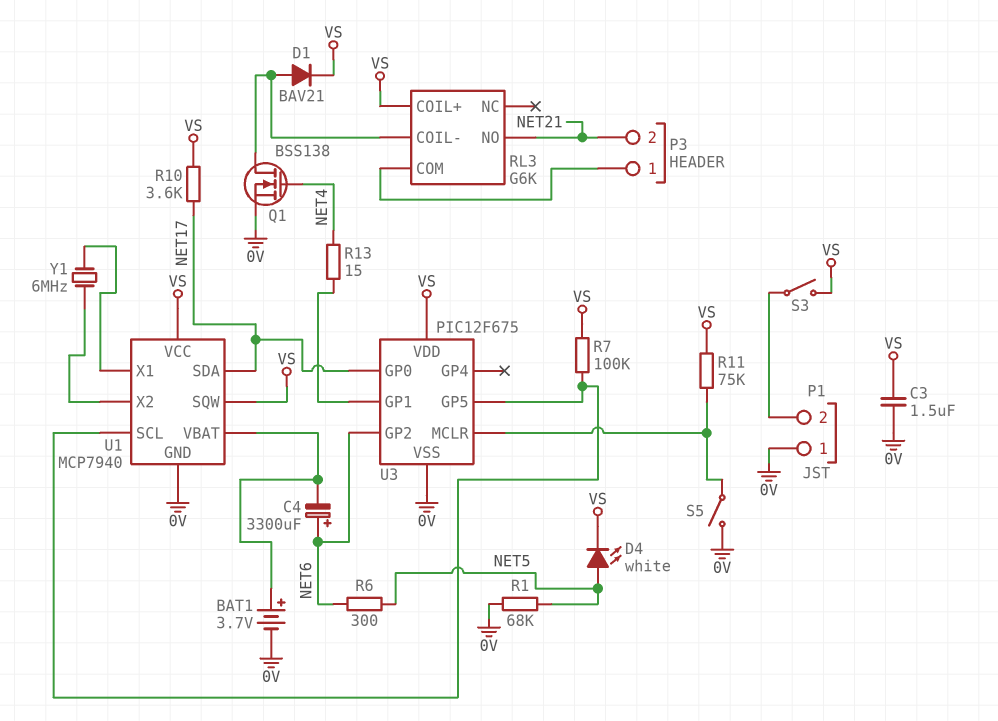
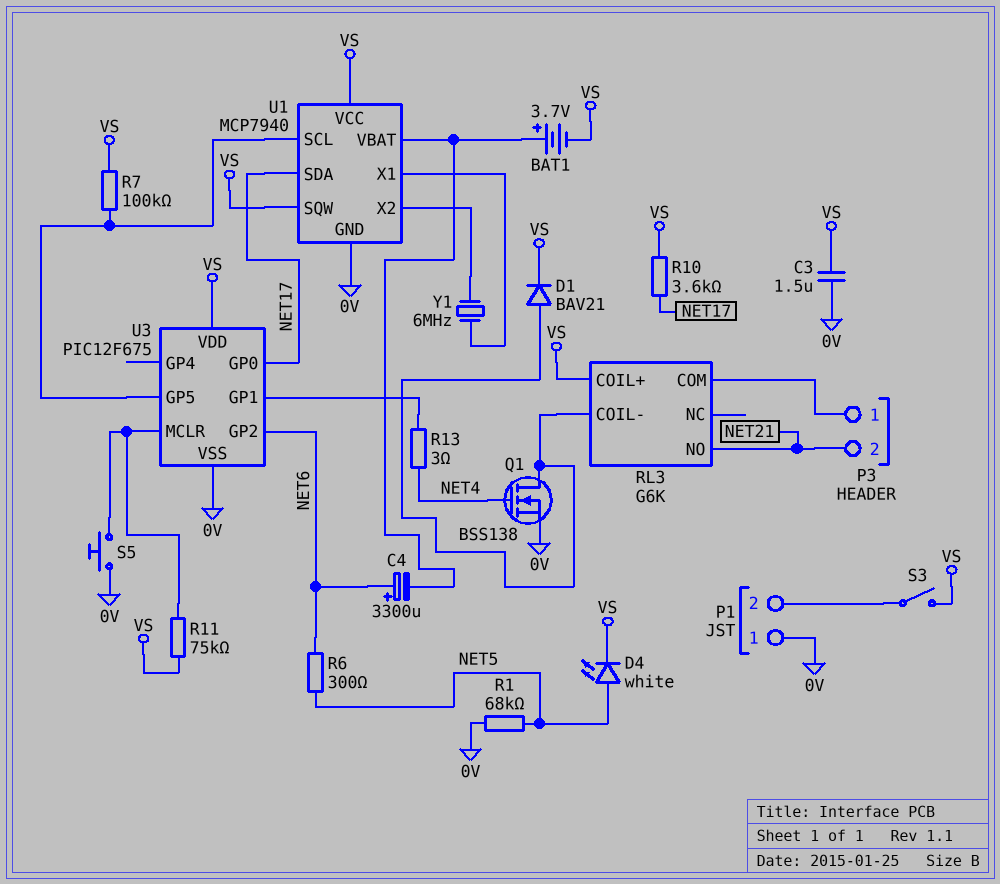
BAT1: 3.7V (plus U1/VBAT, minus 0V) -> 3.7V (plus U1/VBAT, minus VS)
R13: 15 (NET4, U3/GP1) -> 3 (NET4, U3/GP1)
S5: switch (0V, U3/MCLR) -> button (0V, U3/MCLR)

